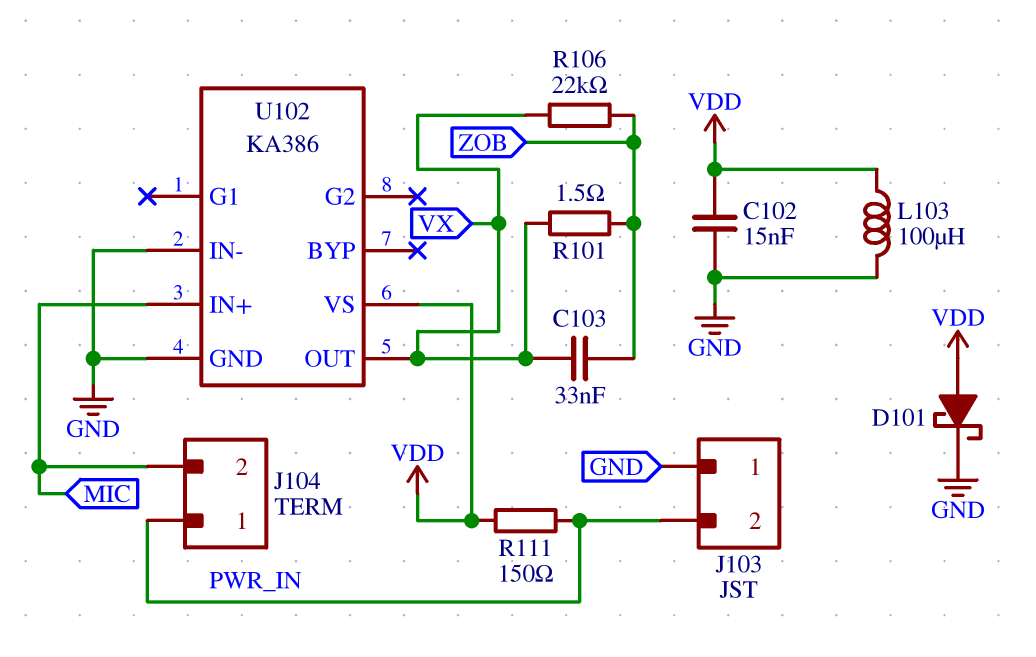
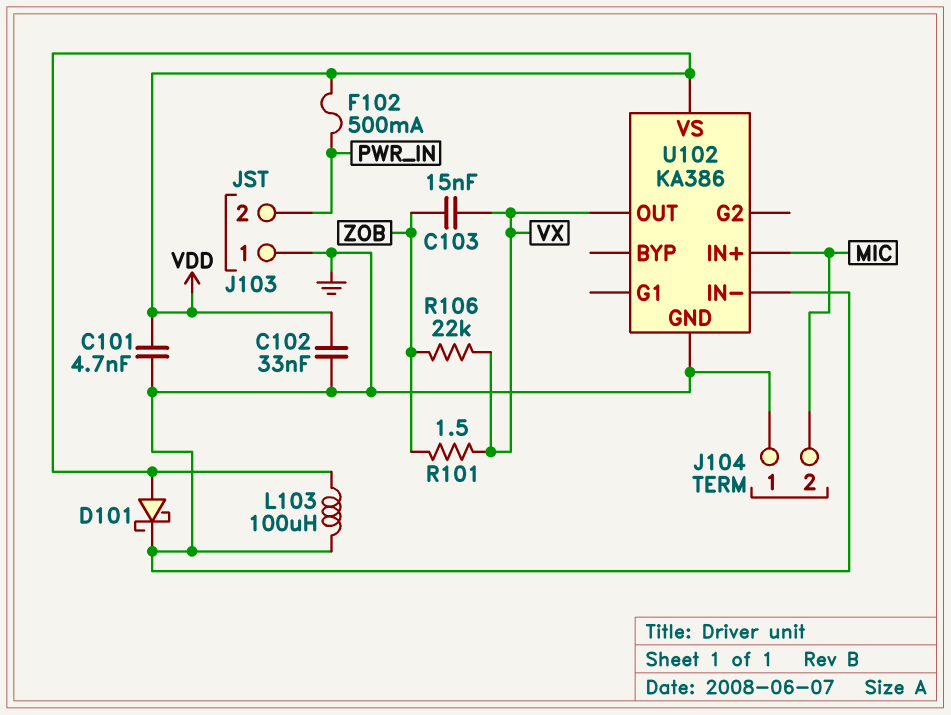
C101: none -> 4.7nF (GND, VDD)
C102: 15nF (GND, VDD) -> 33nF (GND, VDD)
C103: 33nF (VX, ZOB) -> 15nF (VX, ZOB)
F102: none -> 500mA (PWR_IN, VDD)
J104 pin 1: PWR_IN -> GND
R111: 150 (PWR_IN, VDD) -> none

